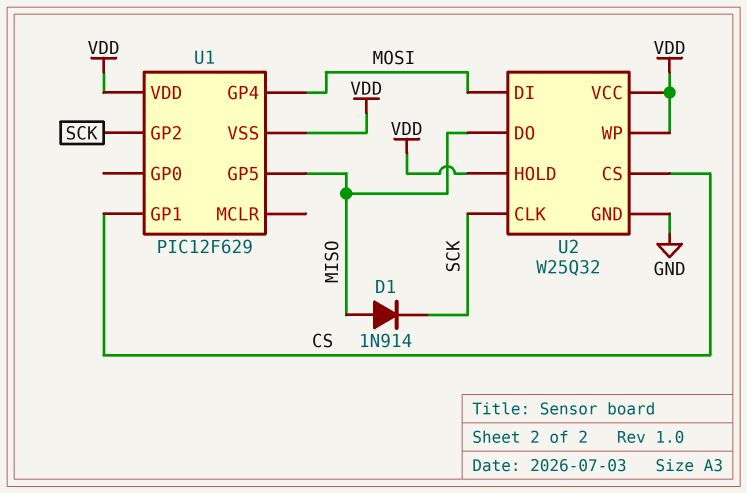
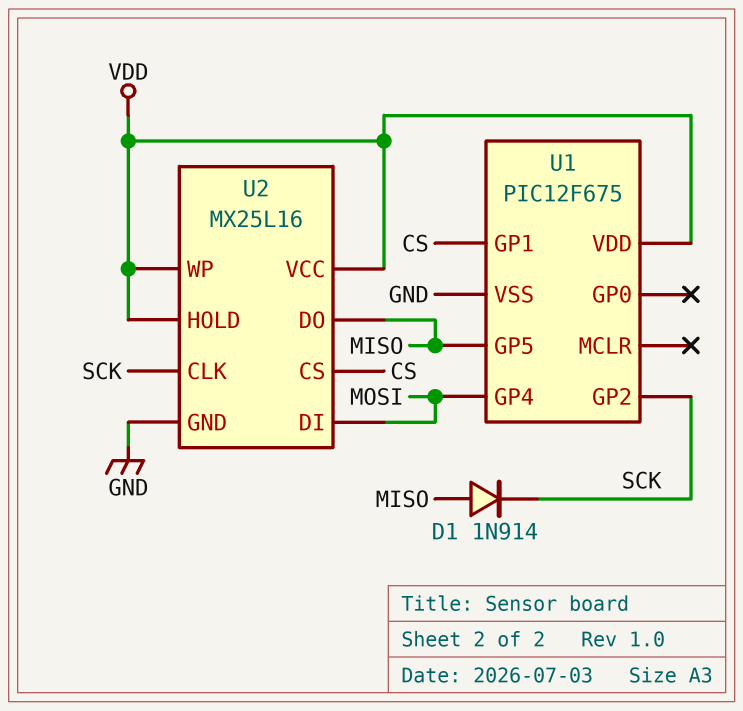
U1: PIC12F629 -> PIC12F675
U1 pin VSS: VDD -> GND
U2: W25Q32 -> MX25L16

